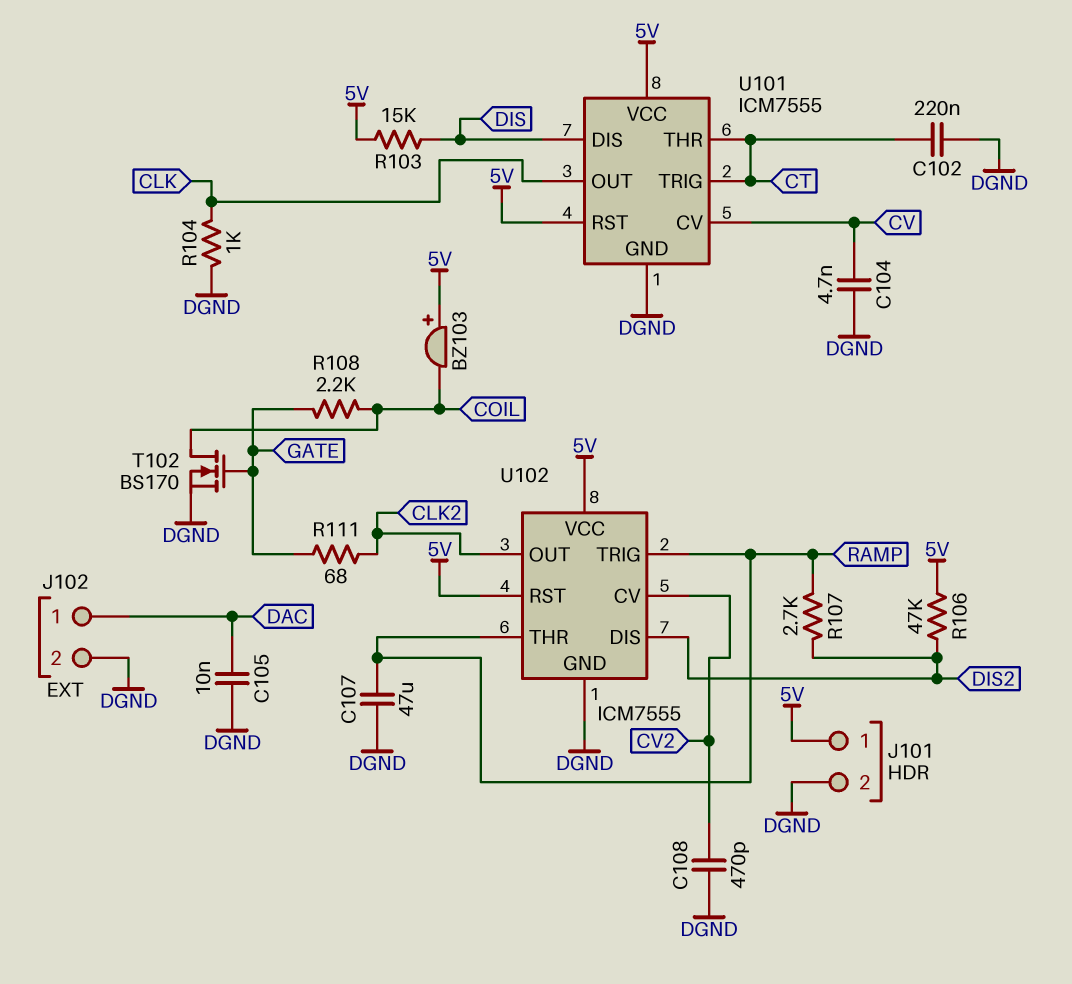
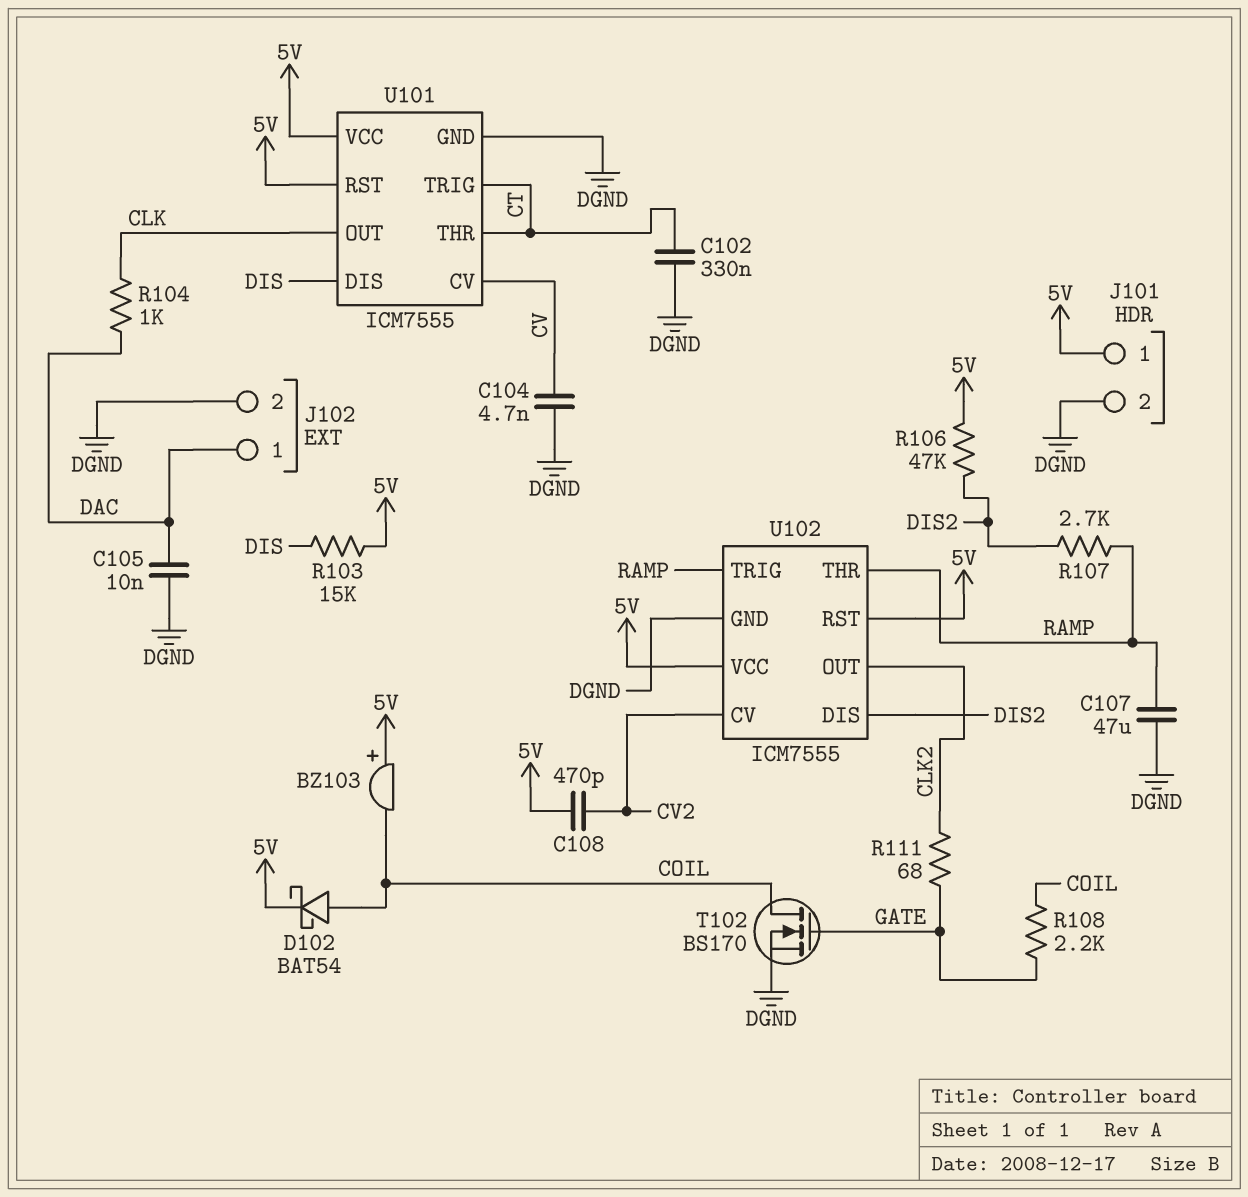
C102: 220nF (CT, DGND) -> 330nF (CT, DGND)
C108: 470pF (CV2, DGND) -> 470pF (5V, CV2)
D102: none -> schottky BAT54 (A COIL, K 5V)
R104: 1k (CLK, DGND) -> 1k (CLK, DAC)

